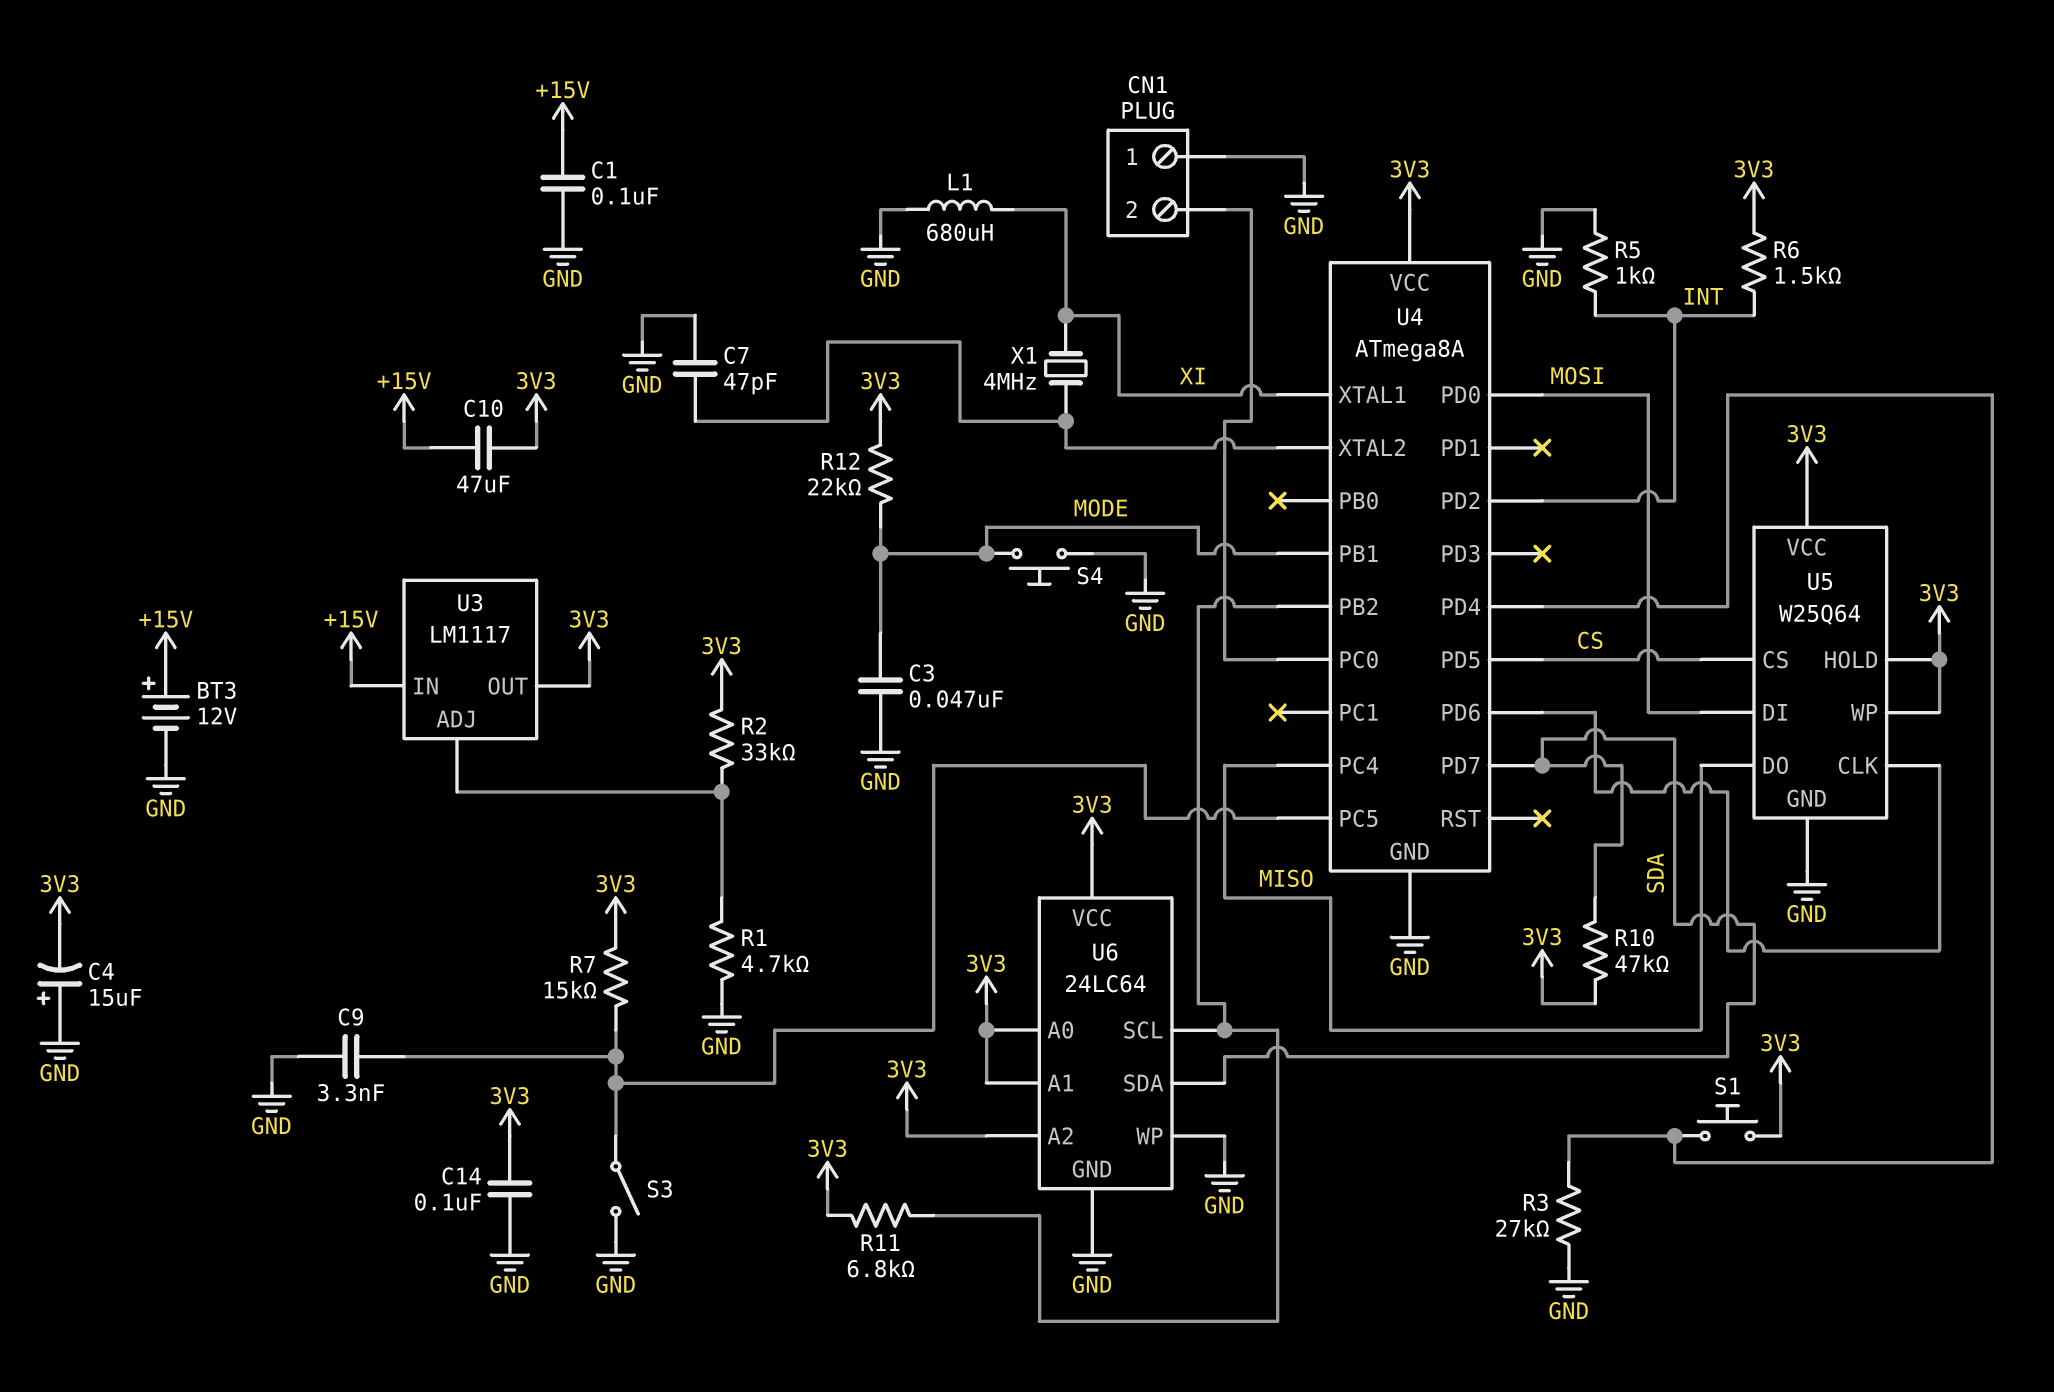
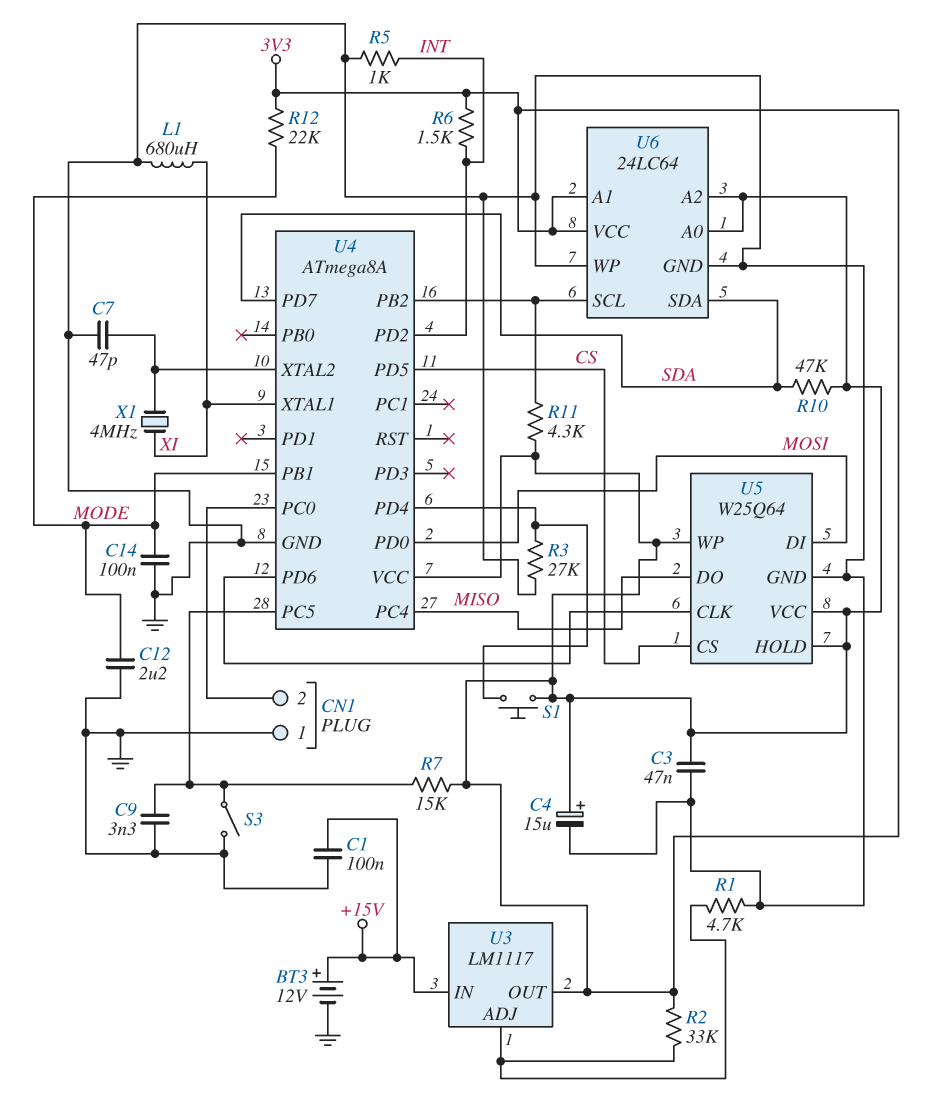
C3: 47nF (GND, MODE) -> 47nF (3V3, GND)
C4: 15uF (plus GND, minus 3V3) -> 15uF (plus 3V3, minus GND)
C10: 47uF (+15V, 3V3) -> none
C12: none -> 2.2uF (GND, MODE)
C14: 100nF (3V3, GND) -> 100nF (GND, MODE)
R11: 6.8k (3V3, U4/PB2) -> 4.3k (3V3, U4/PB2)
S4: button (GND, MODE) -> none

